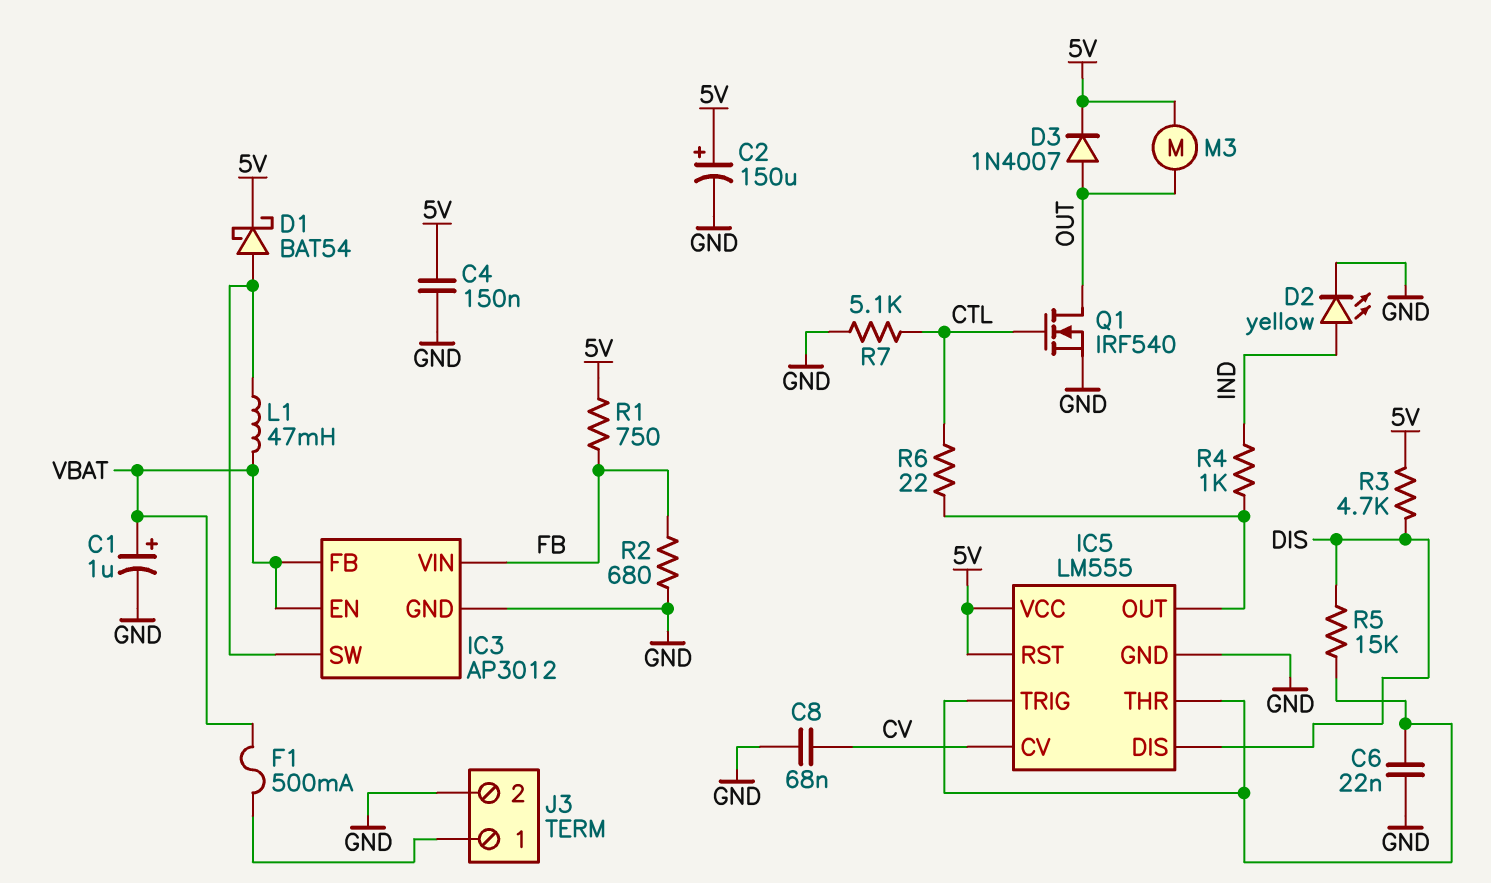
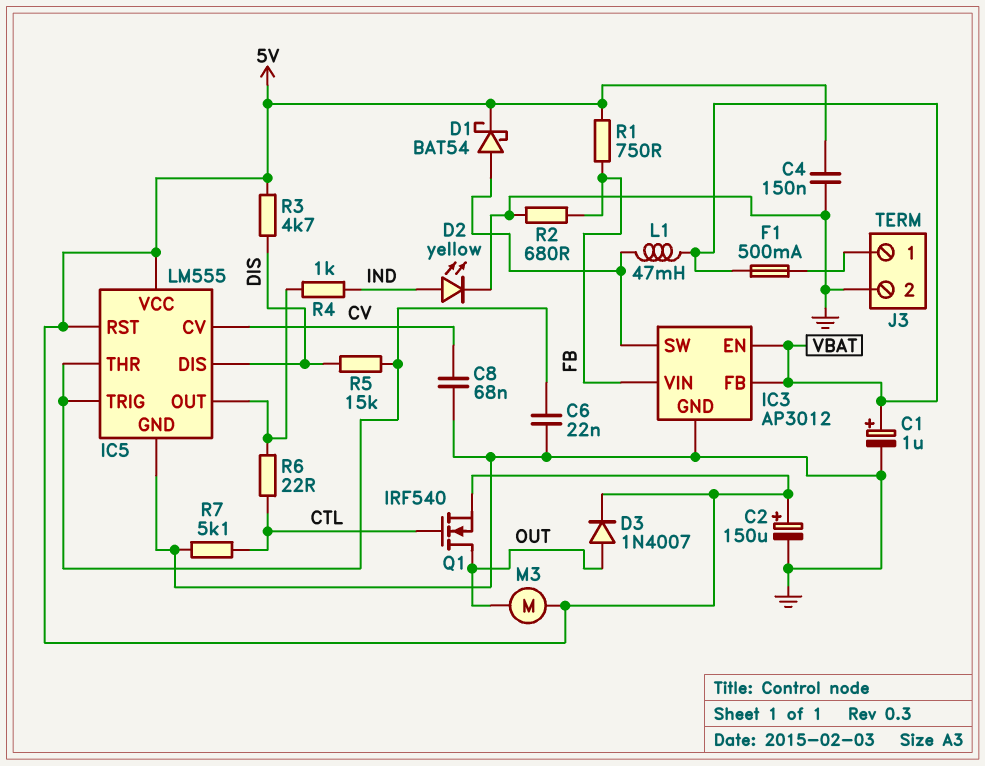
Q1: NMOS IRF540 (G CTL, D OUT, S GND) -> NMOS IRF540 (G CTL, D OUT, S 5V)

